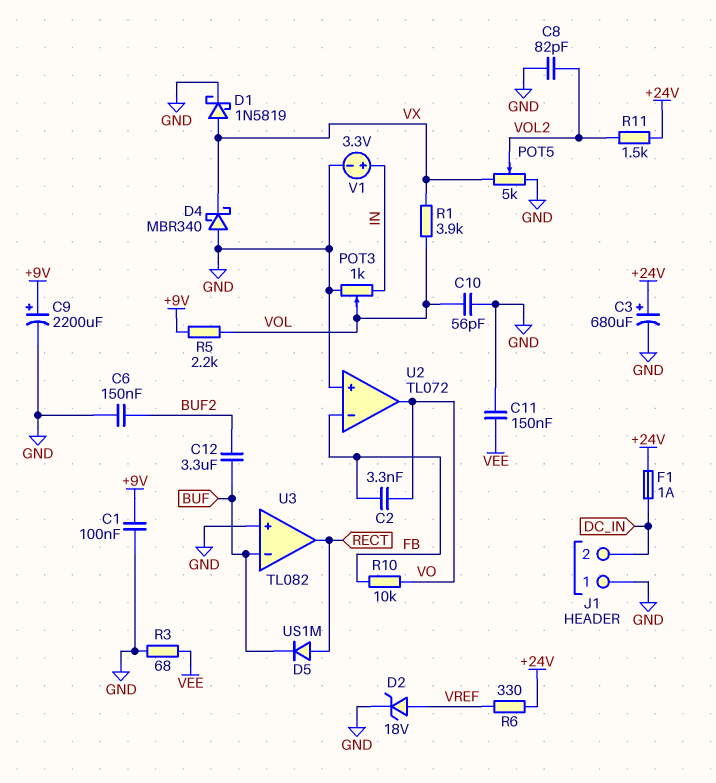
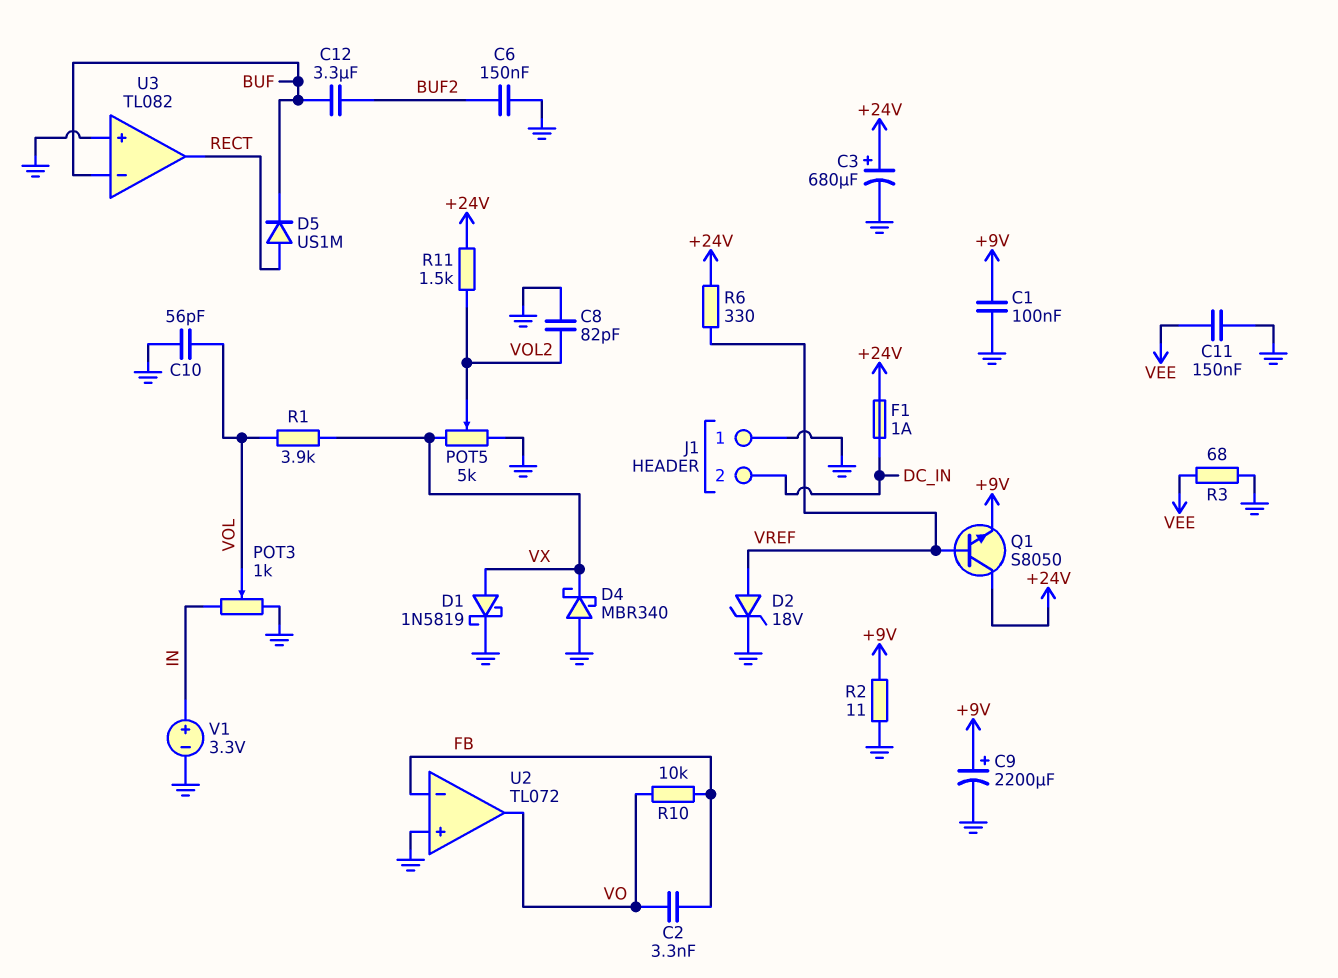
Q1: none -> NPN S8050 (B VREF, C +24V, E +9V)
R2: none -> 11 (+9V, GND)
R5: 2.2k (+9V, VOL) -> none

